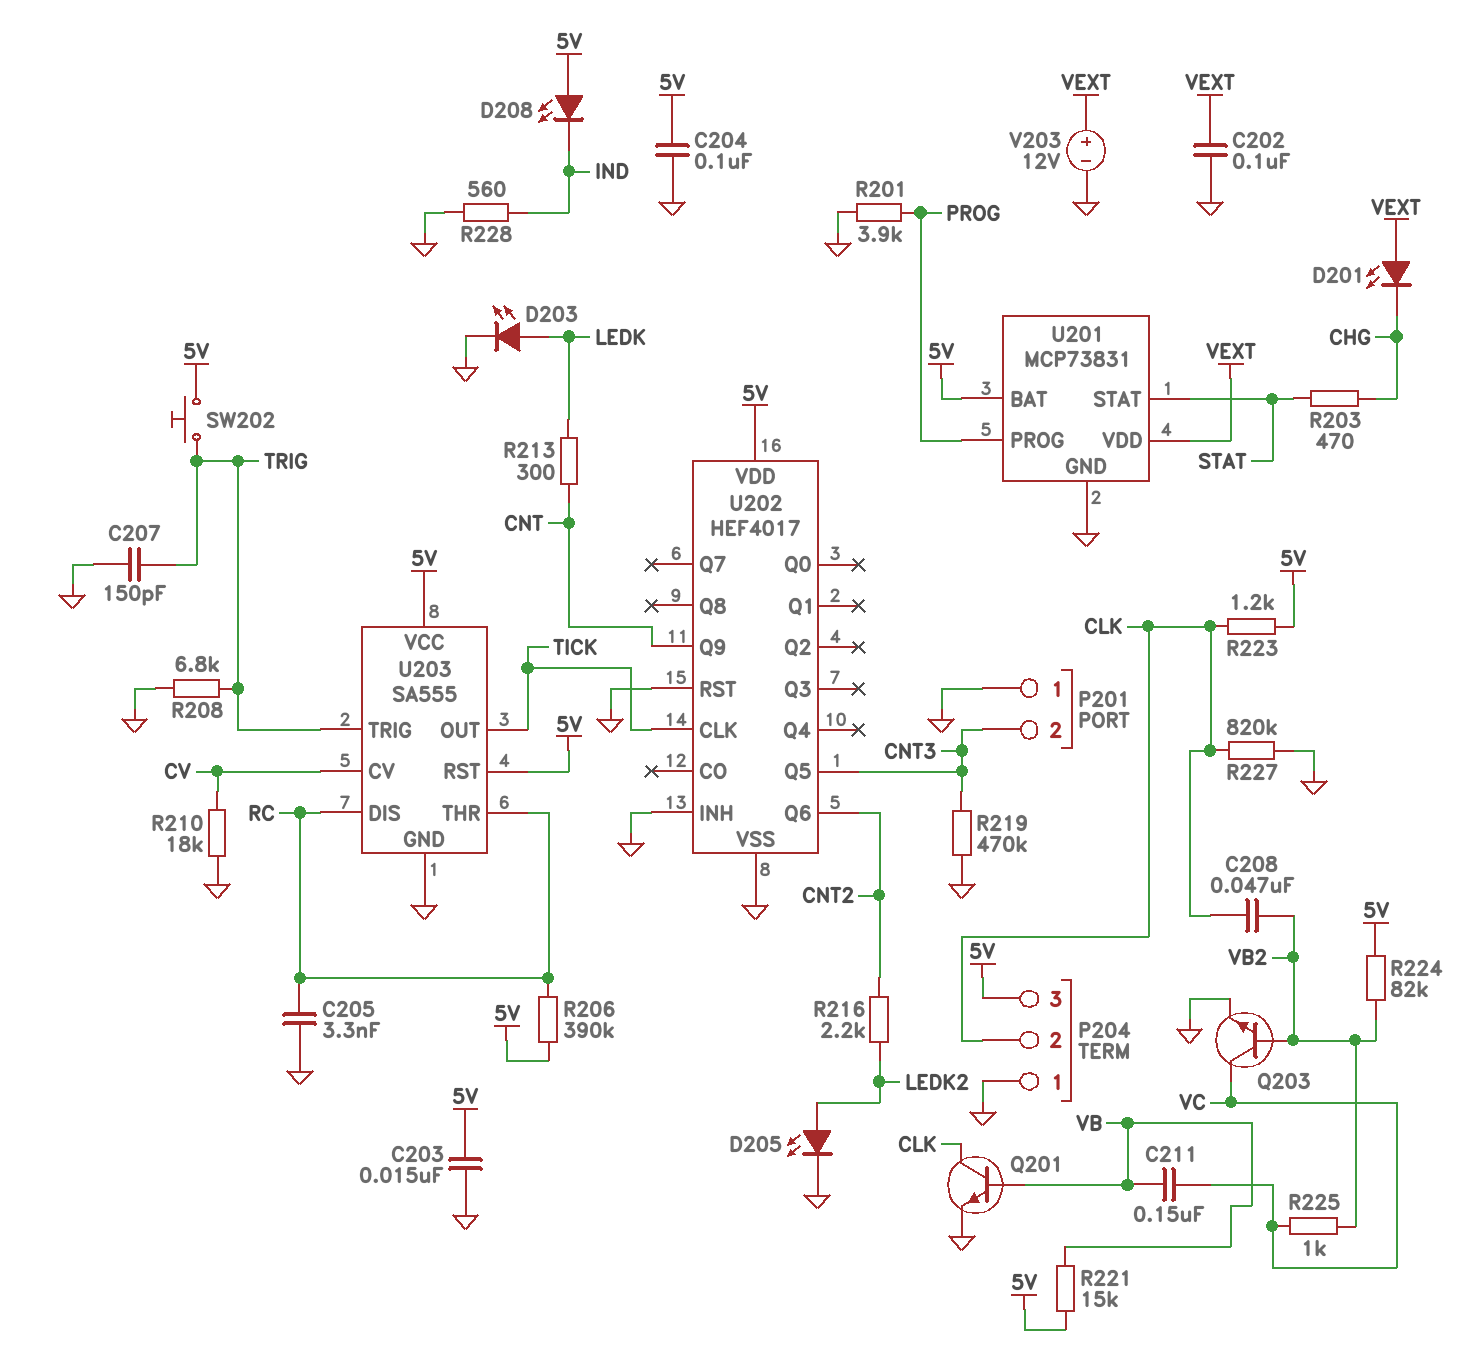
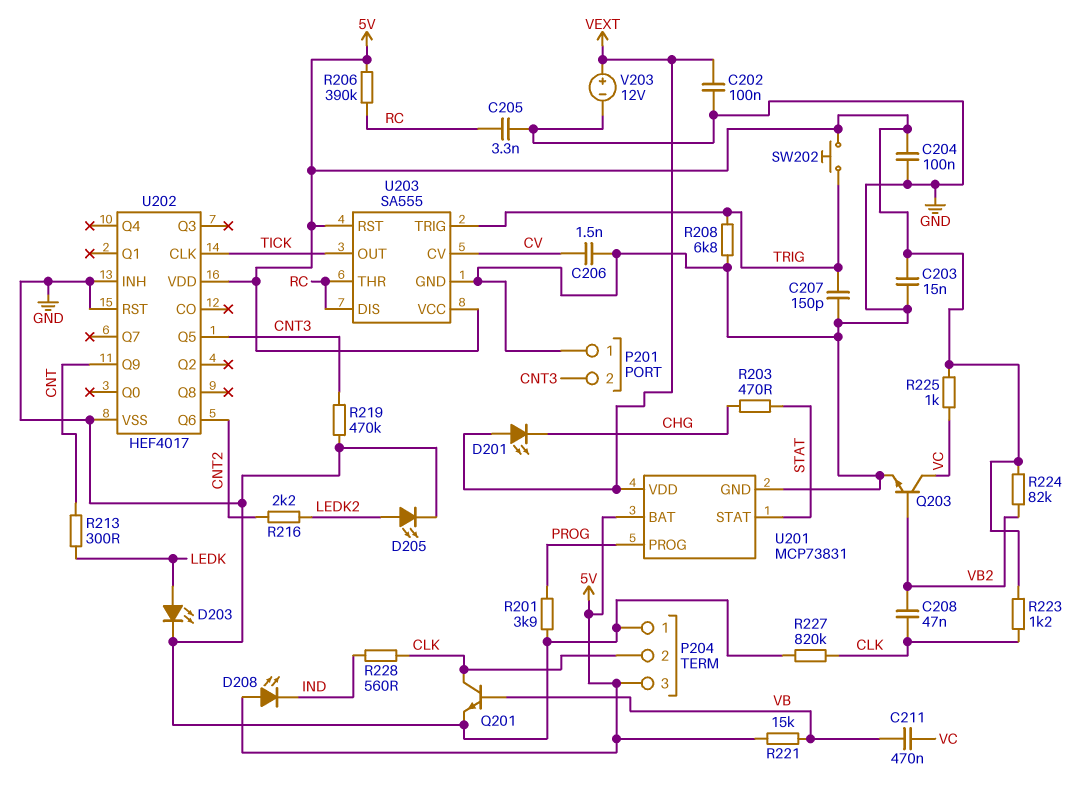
C206: none -> 1.5nF (CV, GND)
C211: 150nF (VB, VC) -> 470nF (VB, VC)
R210: 18k (CV, GND) -> none
R225: 1k (VB2, VC) -> 1k (5V, VC)
R228: 560 (GND, IND) -> 560 (CLK, IND)

